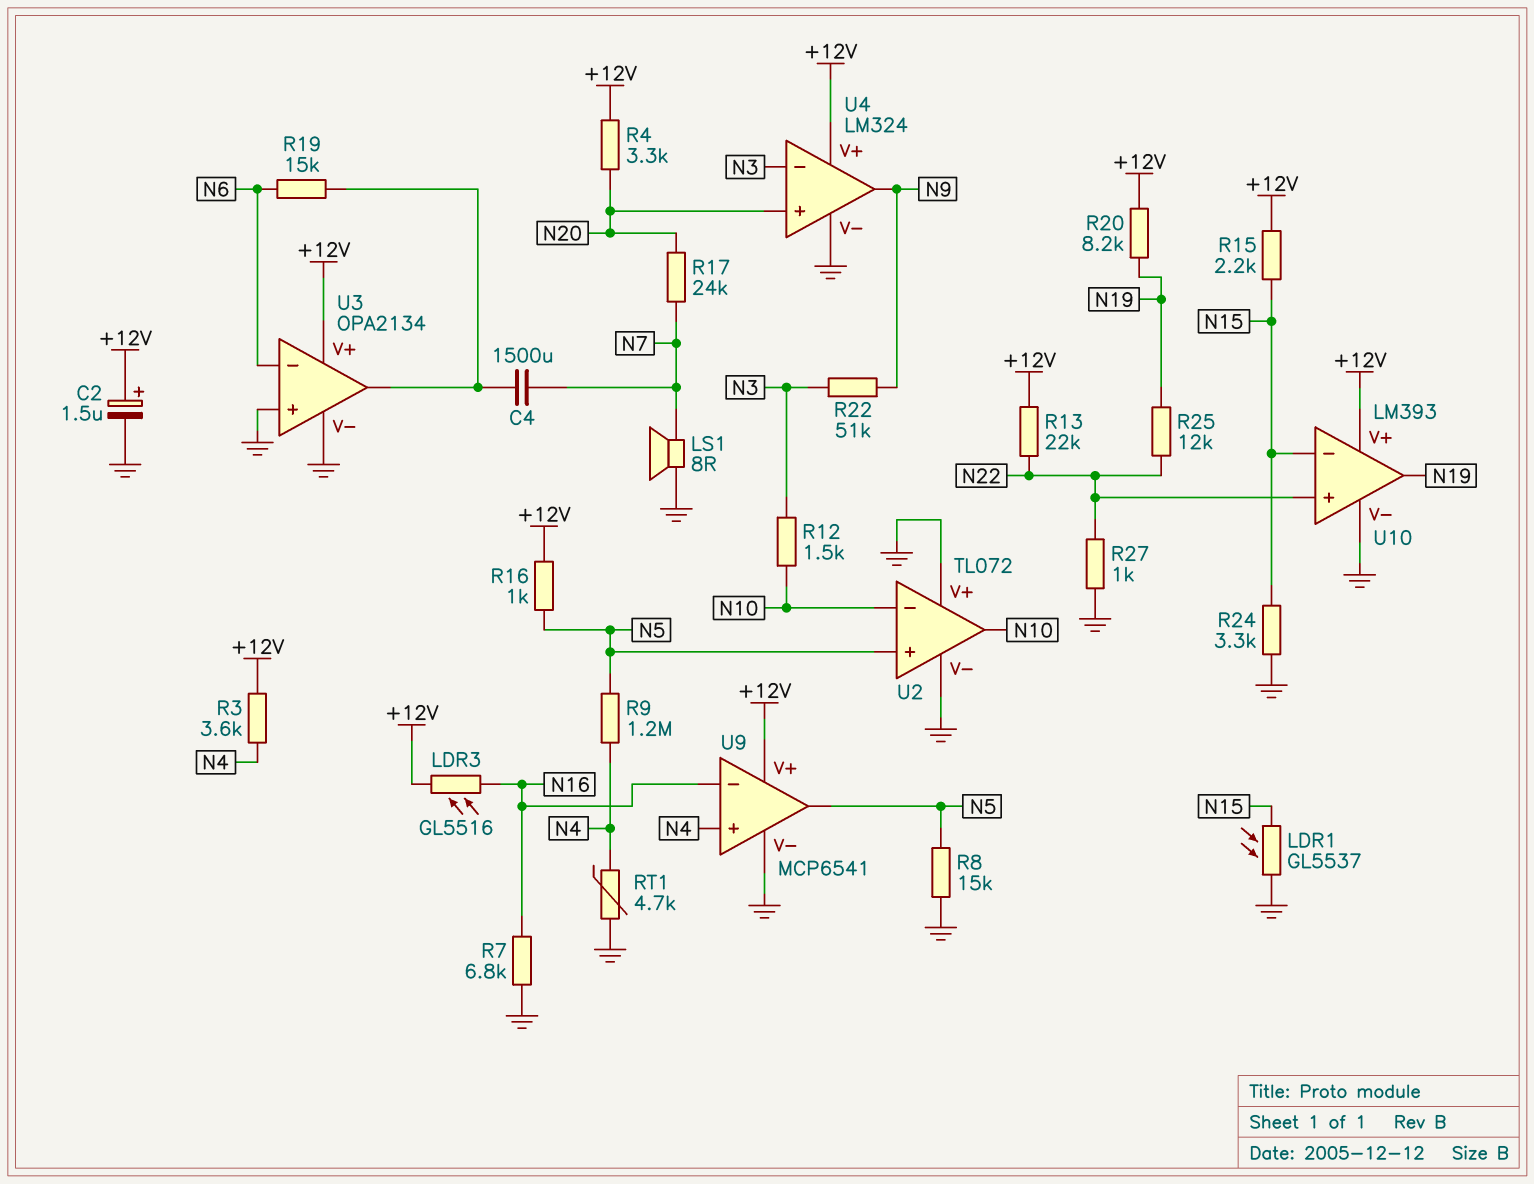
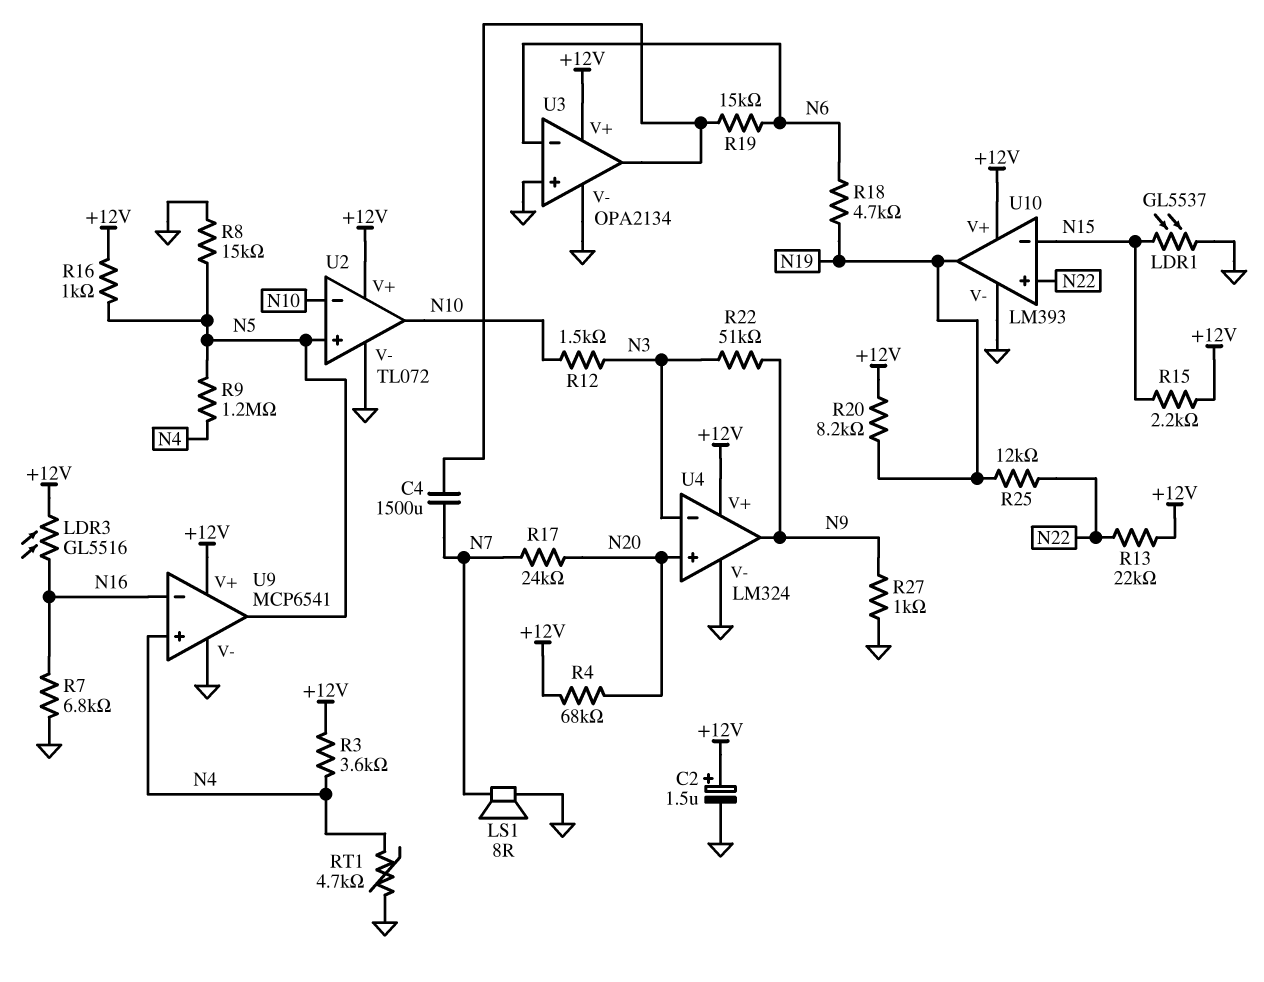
R4: 3.3k (+12V, N20) -> 68k (+12V, N20)
R18: none -> 4.7k (N6, N19)
R24: 3.3k (GND, N15) -> none
R27: 1k (GND, N22) -> 1k (GND, N9)
U2 pin V+: GND -> +12V

